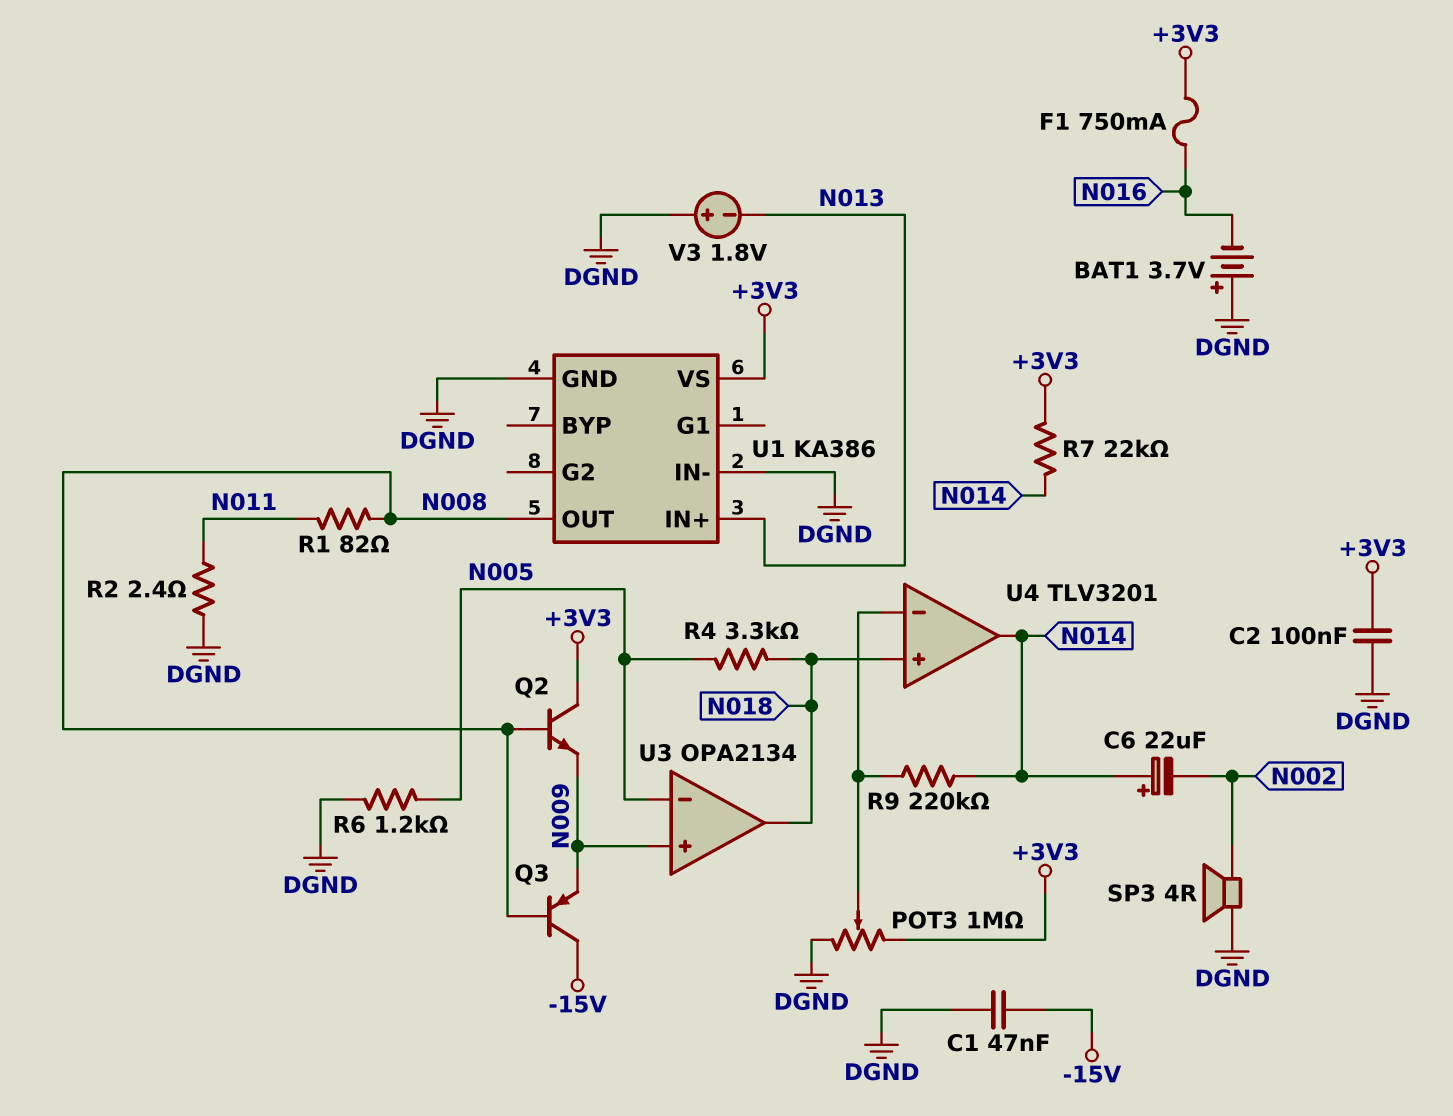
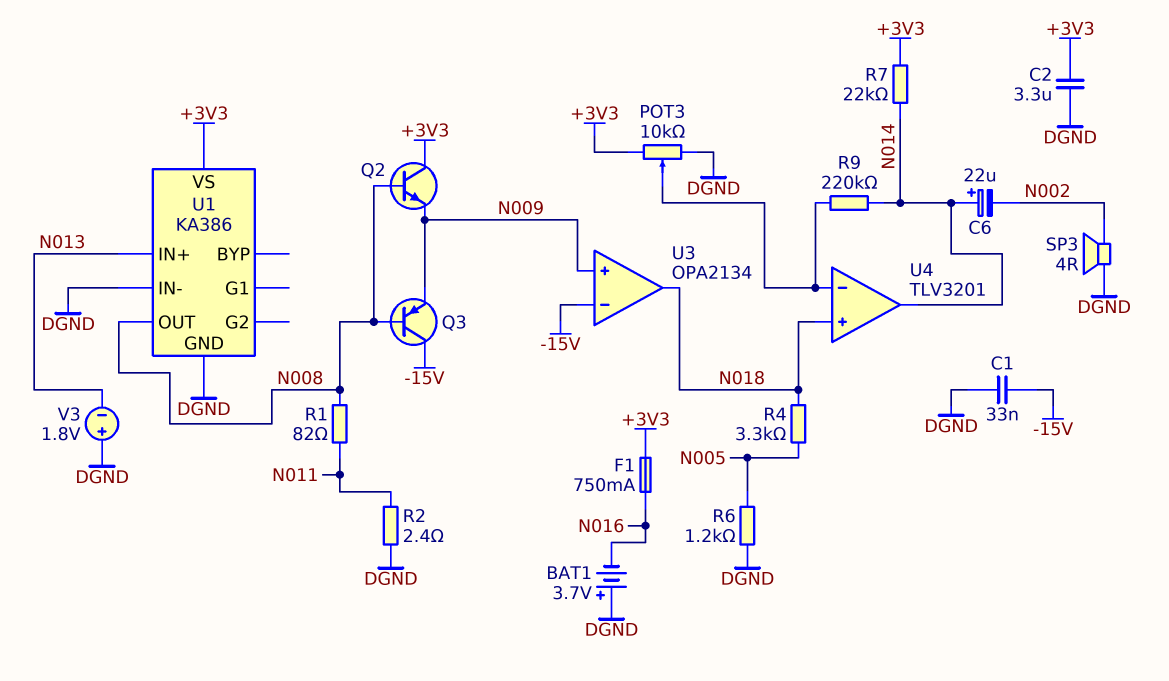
C1: 47nF (-15V, DGND) -> 33nF (-15V, DGND)
C2: 100nF (+3V3, DGND) -> 3.3uF (+3V3, DGND)
POT3: 1M (+3V3, DGND, wiper U4/in-) -> 10k (+3V3, DGND, wiper U4/in-)
U3 pin in-: N005 -> -15V

